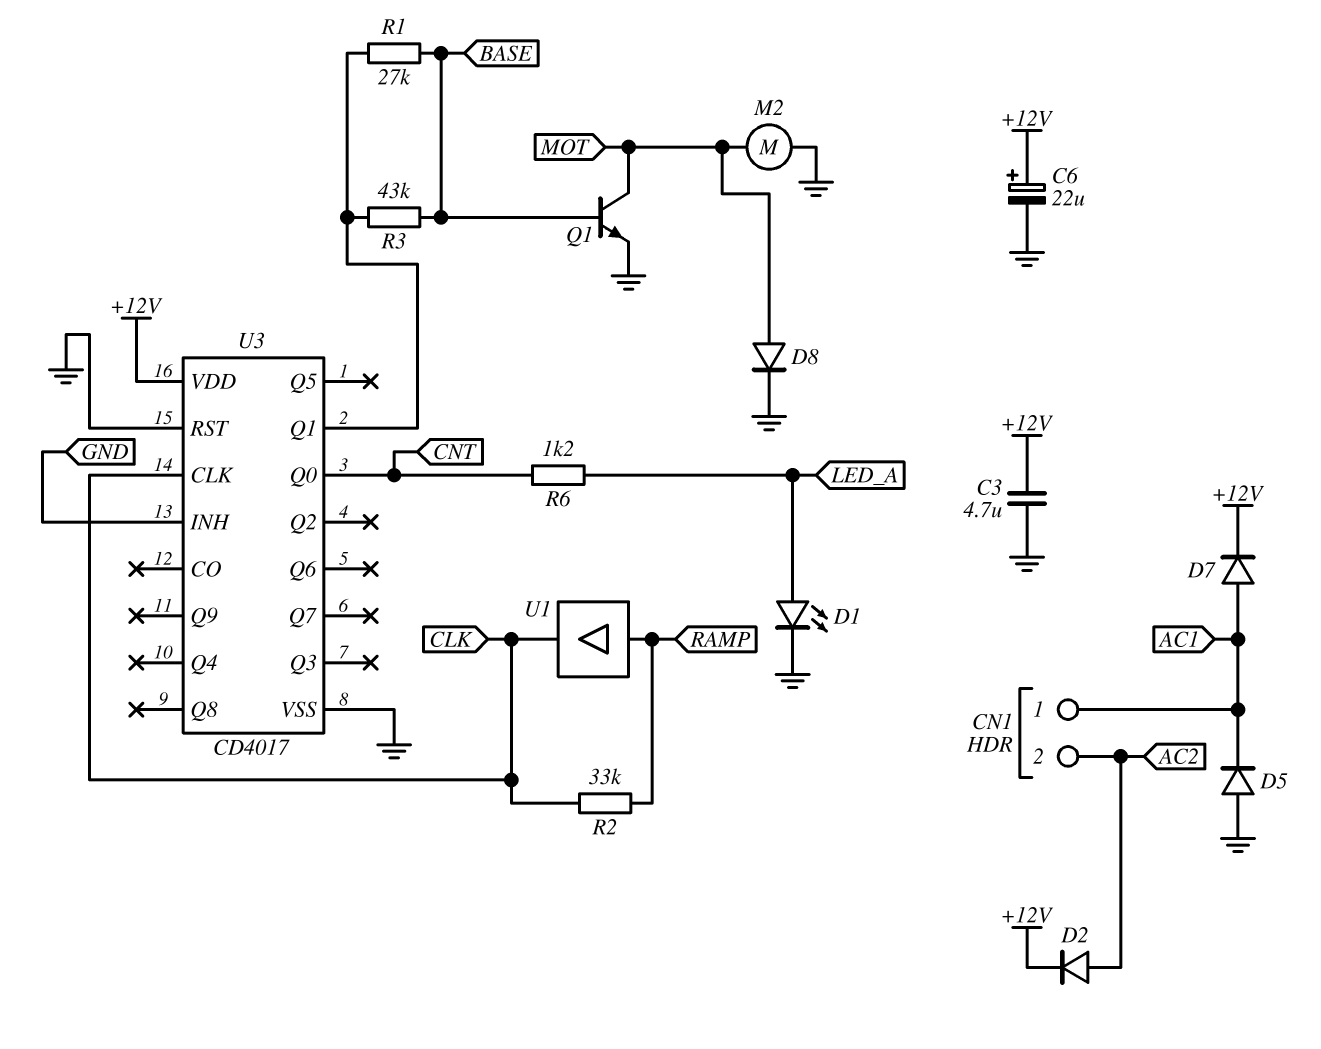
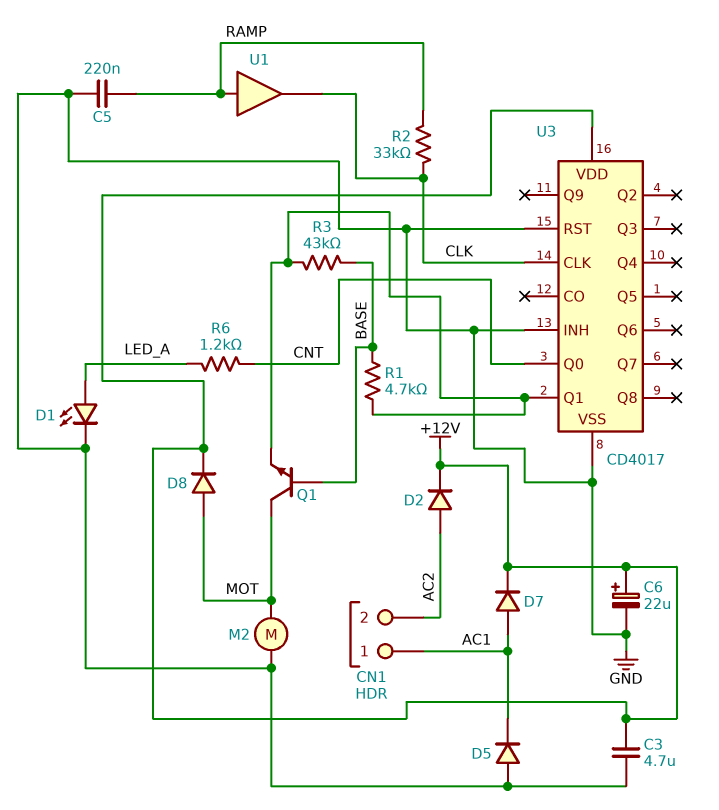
C5: none -> 220nF (GND, RAMP)
D8: diode (A MOT, K GND) -> diode (A MOT, K +12V)
Q1: NPN (B BASE, C MOT, E GND) -> NPN (B BASE, C MOT, E U3/Q1)
R1: 27k (BASE, U3/Q1) -> 4.7k (BASE, U3/Q1)

